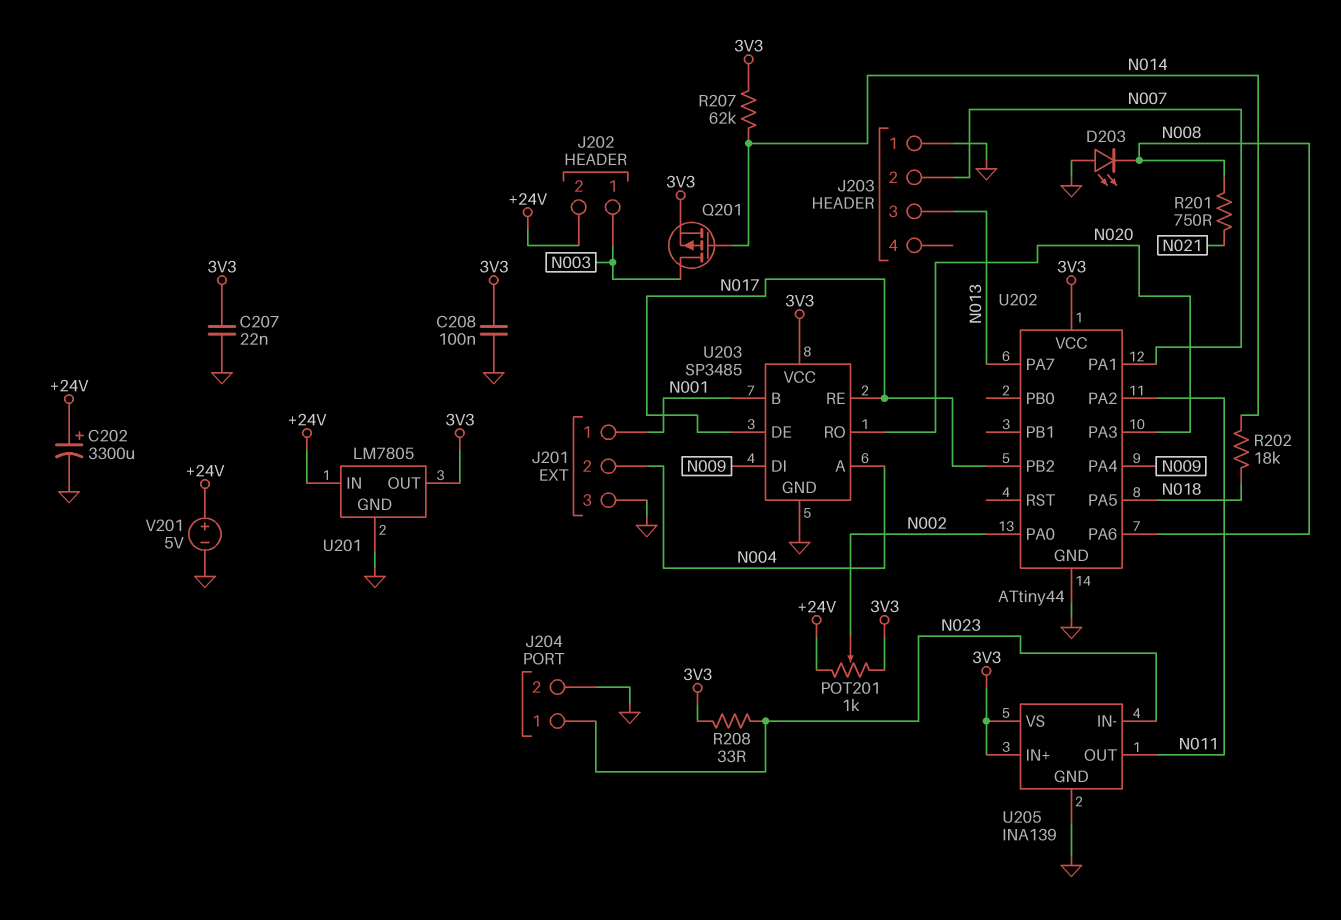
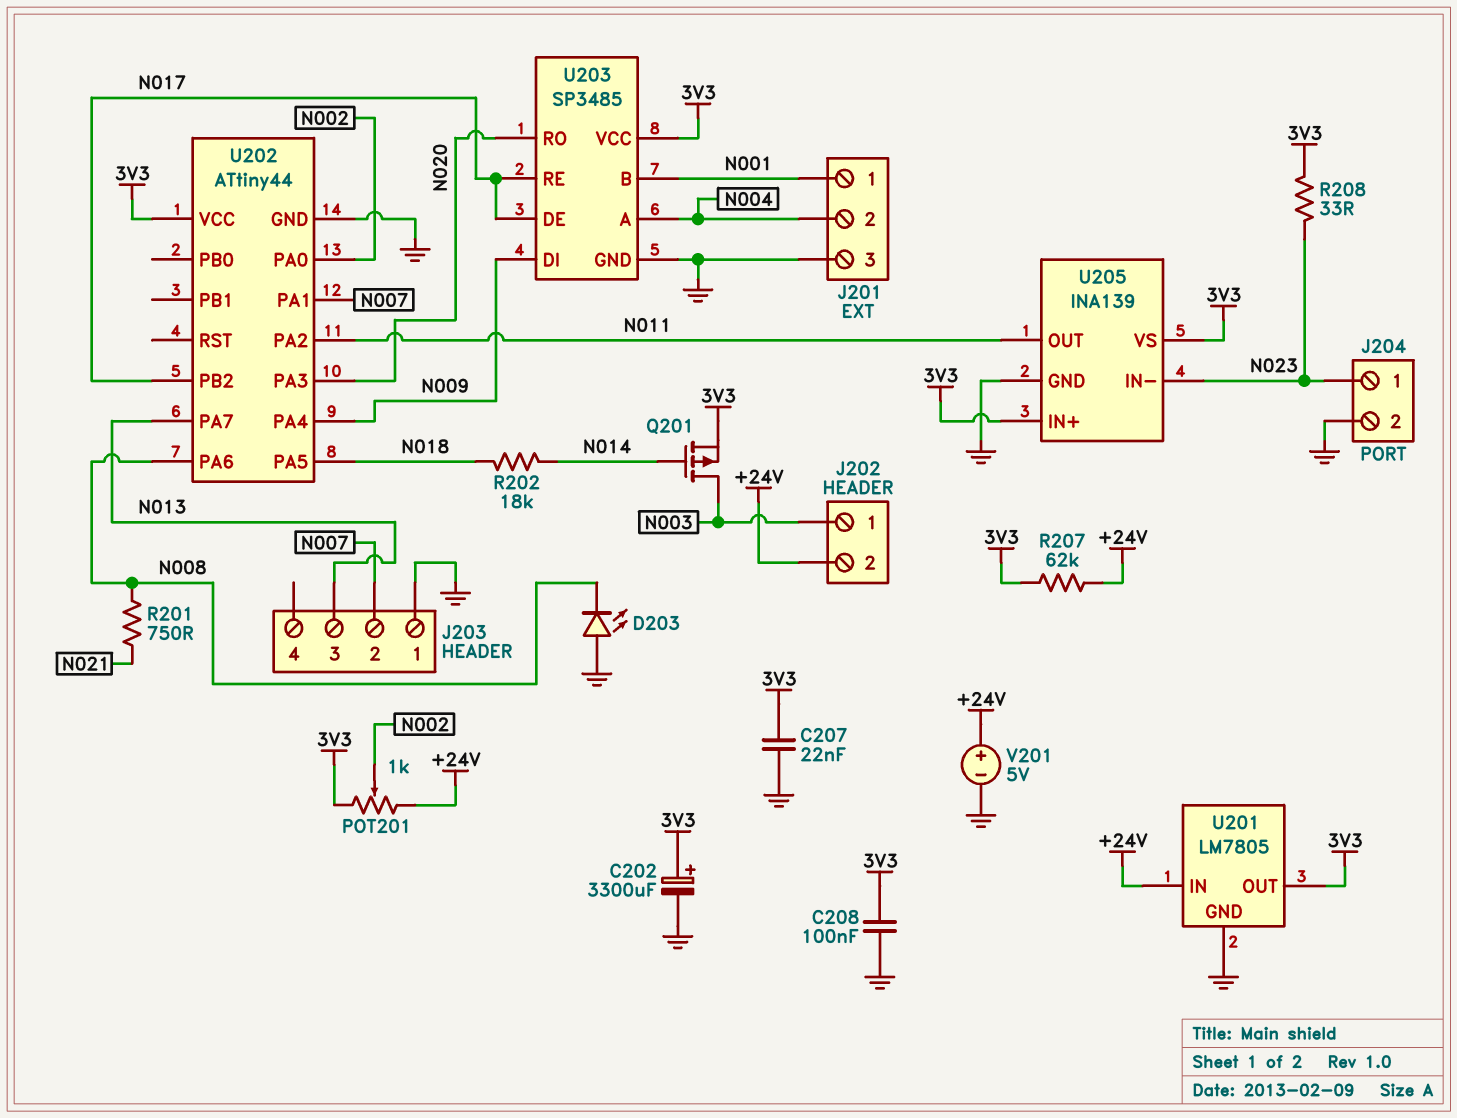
C202: 3300uF (plus +24V, minus GND) -> 3300uF (plus 3V3, minus GND)
R207: 62k (3V3, N014) -> 62k (+24V, 3V3)

